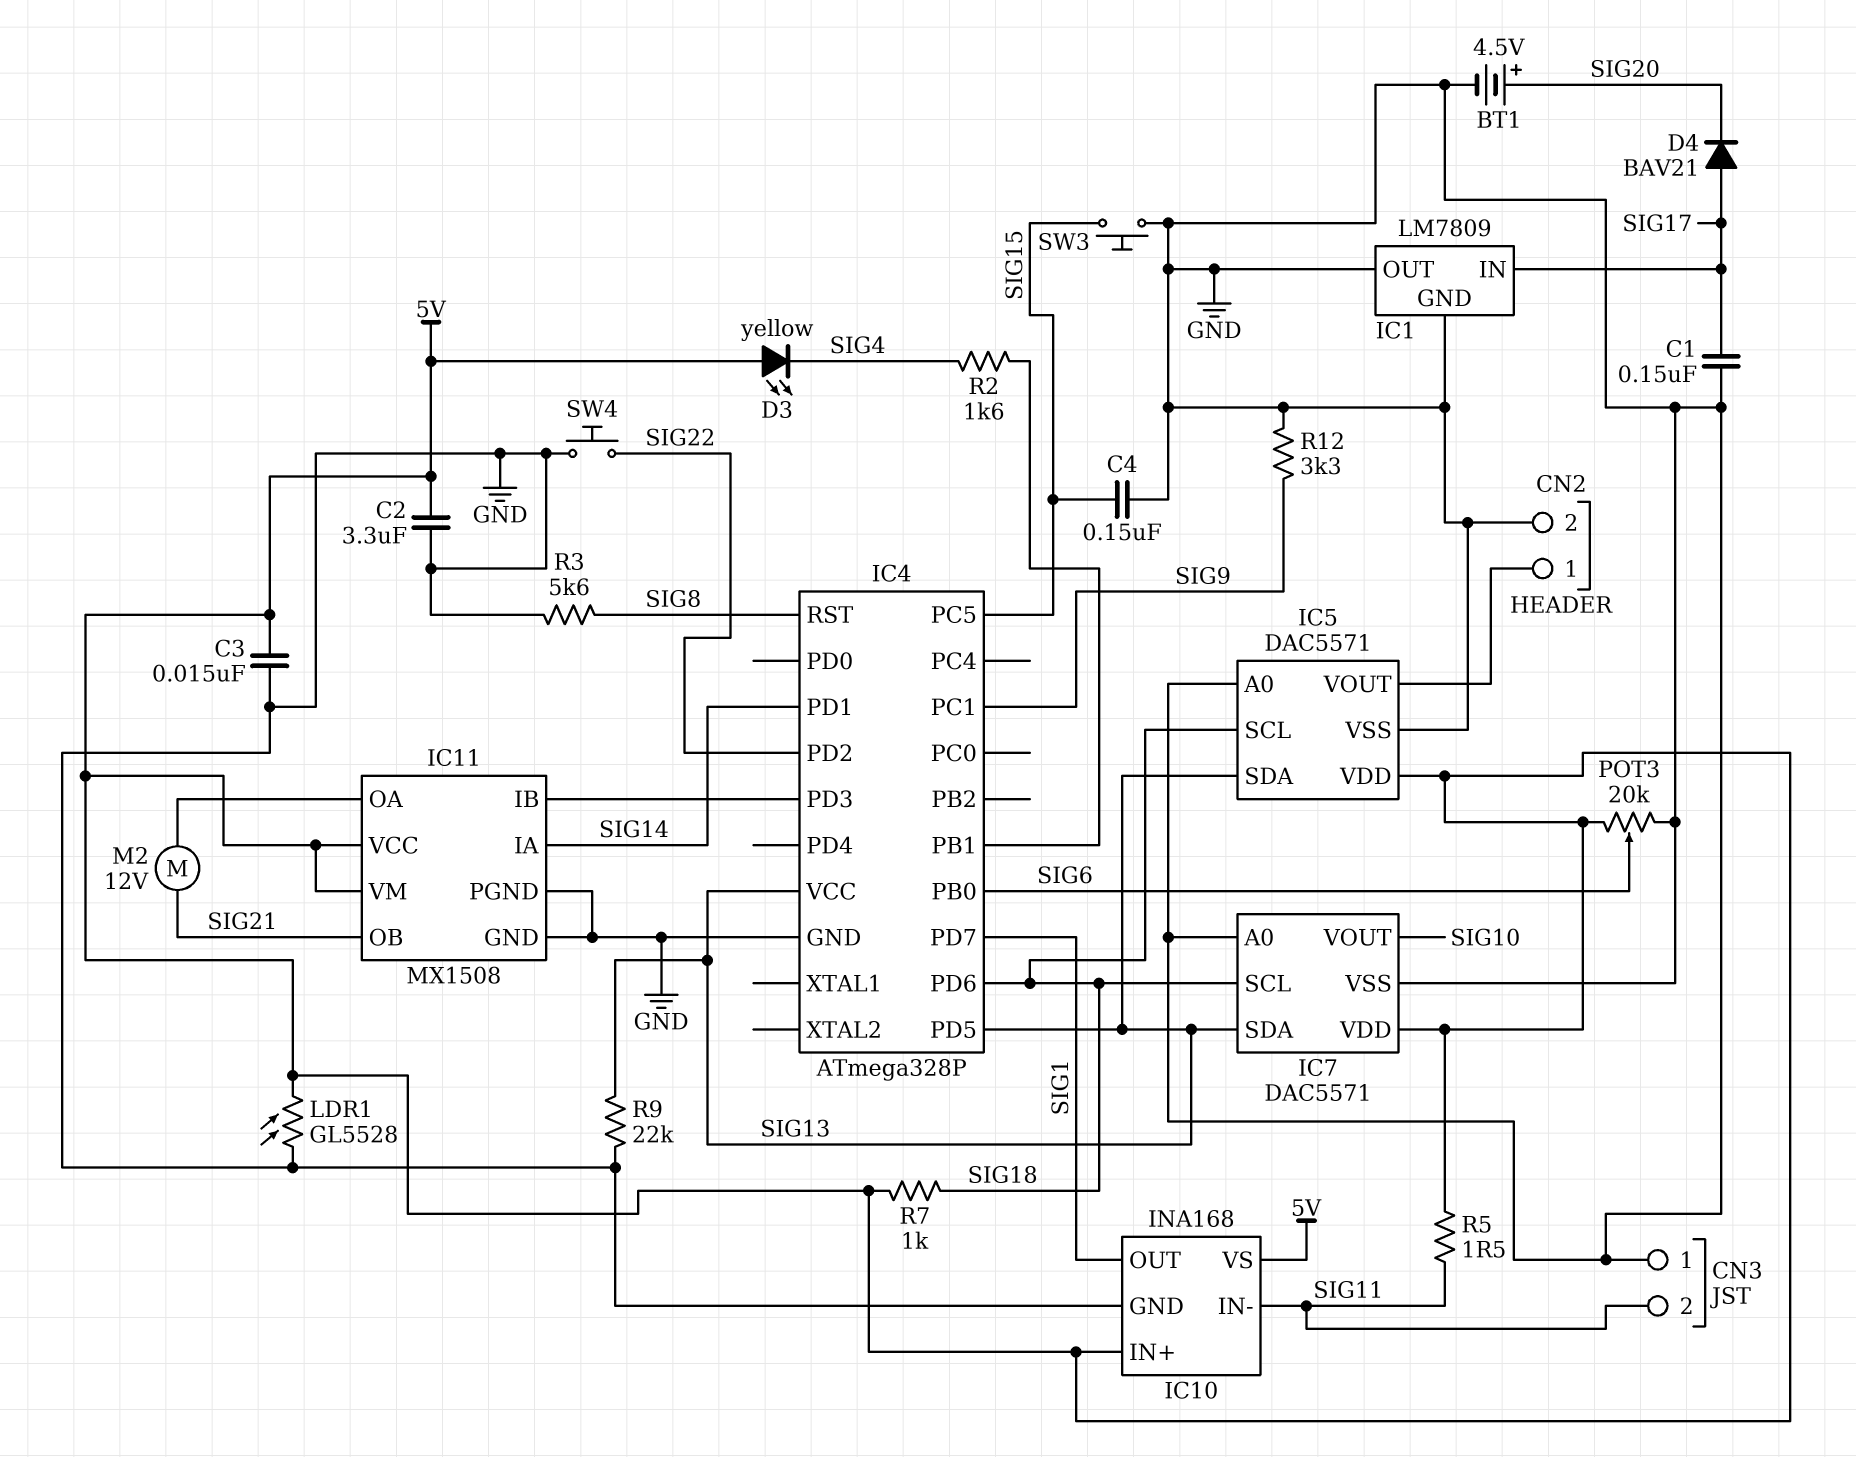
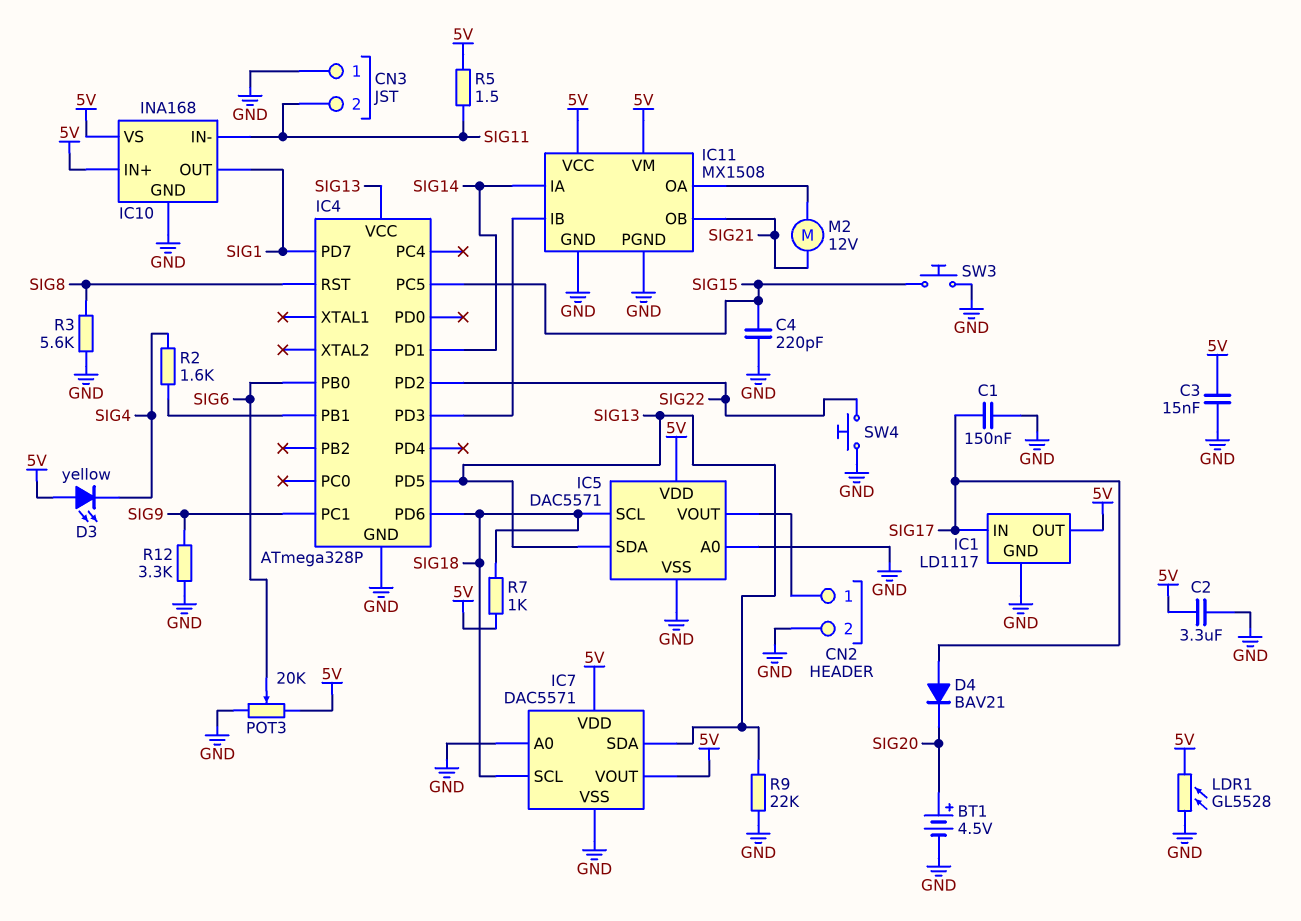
C4: 150nF (GND, SIG15) -> 220pF (GND, SIG15)
IC1: LM7809 -> LD1117
IC1 pin OUT: GND -> 5V
IC7 pin VOUT: SIG10 -> 5V

